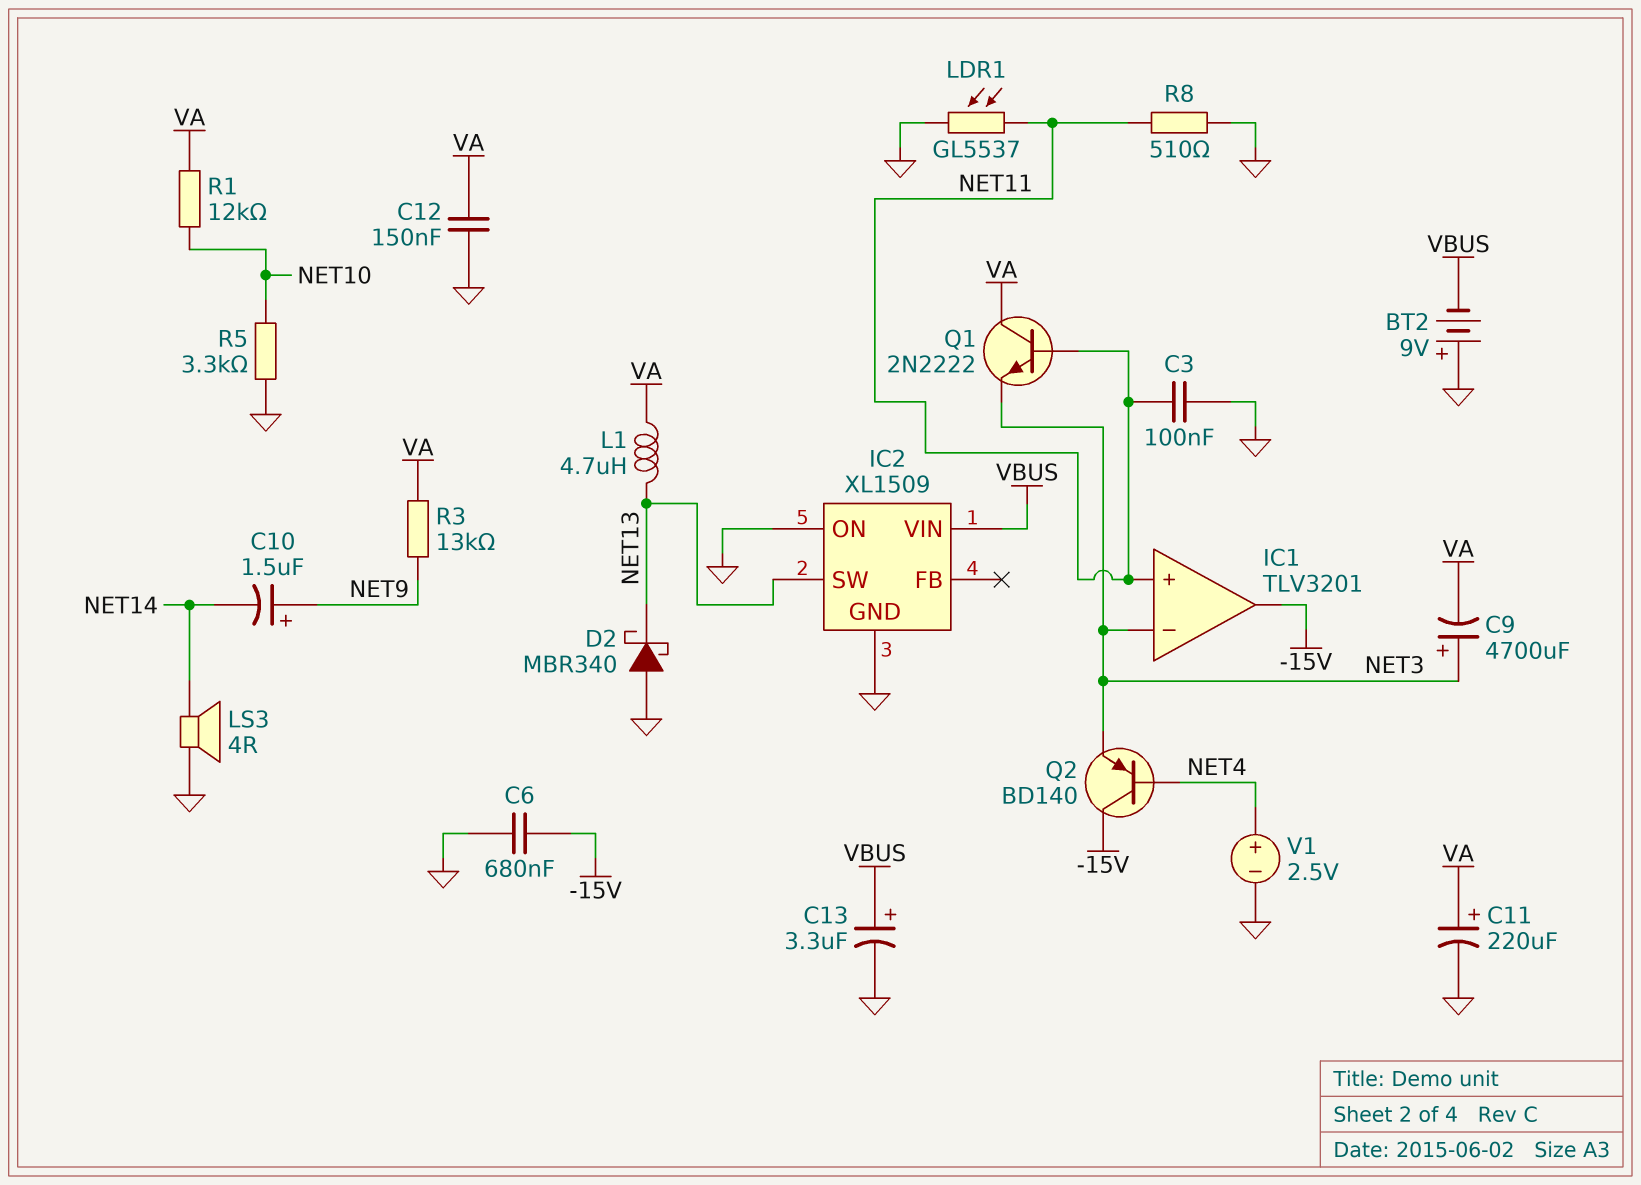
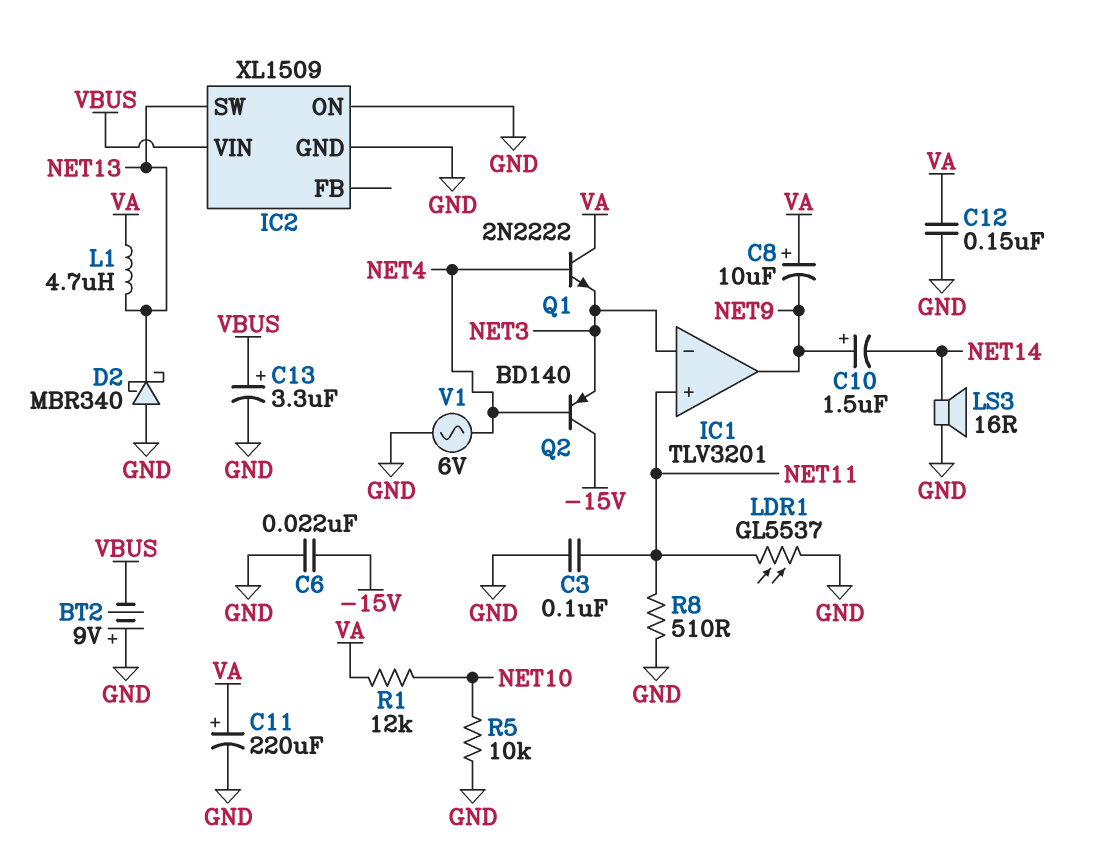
C6: 680nF (-15V, GND) -> 22nF (-15V, GND)
C8: none -> 10uF (plus VA, minus NET9)
C9: 4700uF (plus NET3, minus VA) -> none
IC1 pin out: -15V -> NET9
LS3: speaker 4R (GND, NET14) -> speaker 16R (GND, NET14)
Q1: NPN 2N2222 (B NET11, C VA, E NET3) -> NPN 2N2222 (B NET4, C VA, E NET3)
R3: 13k (NET9, VA) -> none
R5: 3.3k (GND, NET10) -> 10k (GND, NET10)
V1: 2.5V (plus NET4, minus GND) -> AC 6V (GND, NET4)

